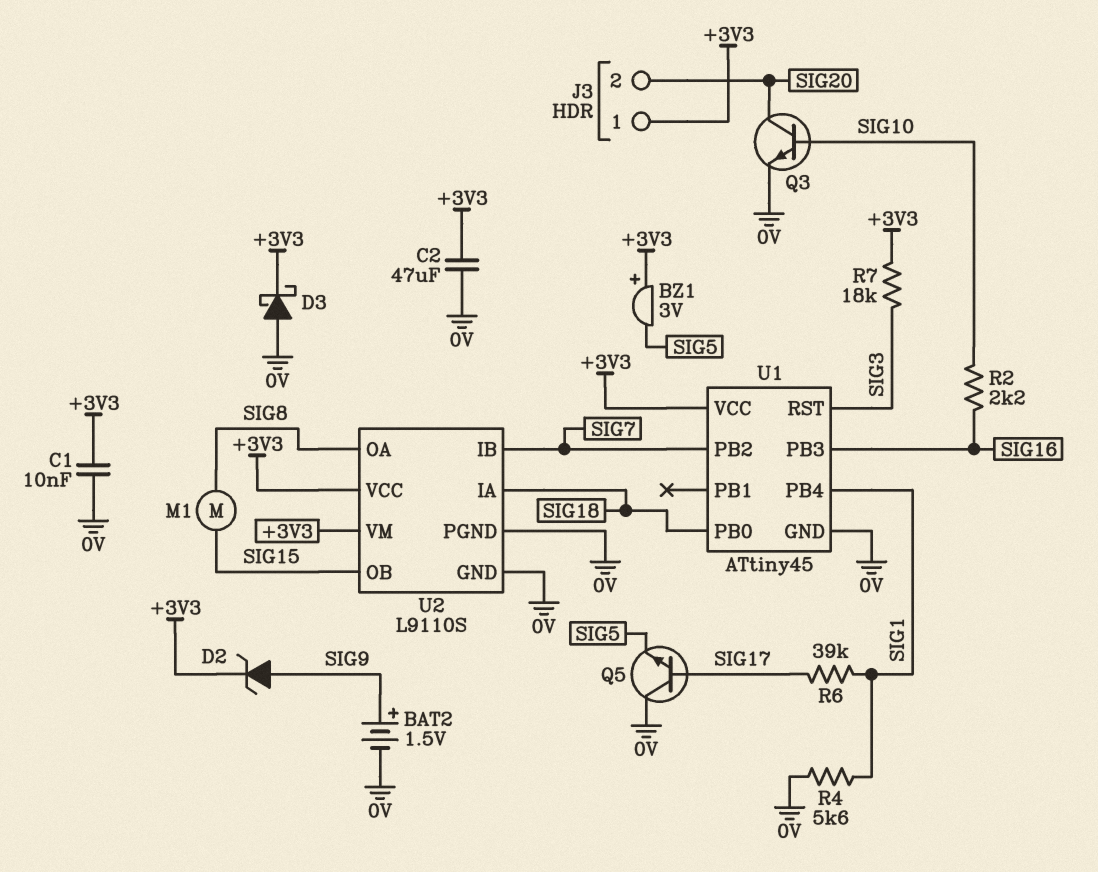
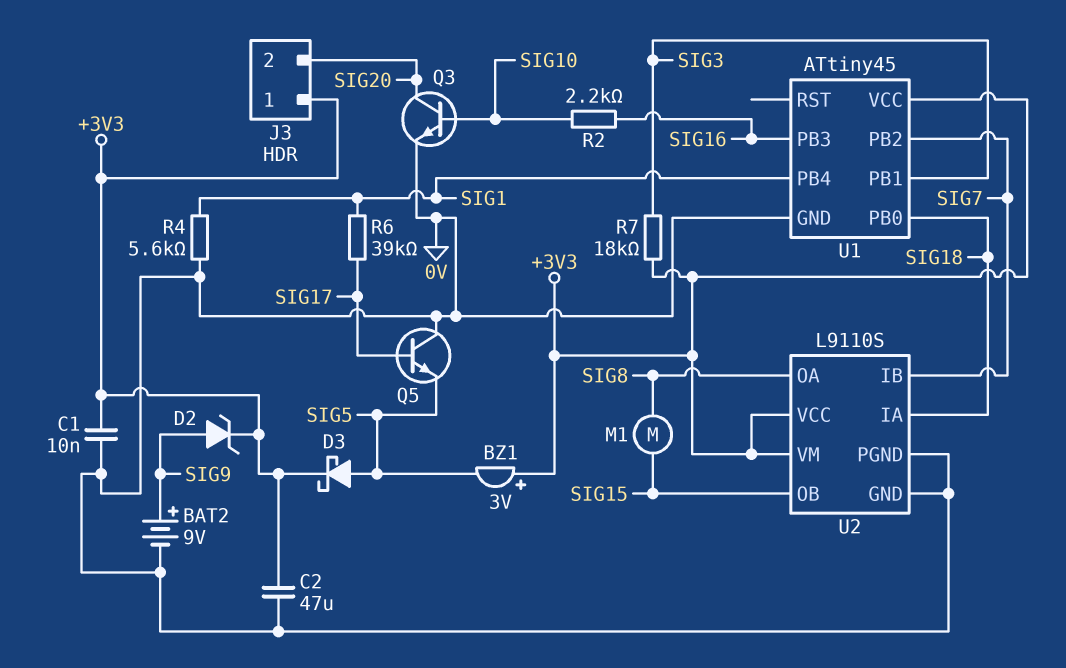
BAT2: 1.5V (plus SIG9, minus 0V) -> 9V (plus SIG9, minus 0V)
D3: schottky (A 0V, K +3V3) -> schottky (A SIG5, K +3V3)
U1 pin PB1: none -> SIG3
U1 pin RST: SIG3 -> none

